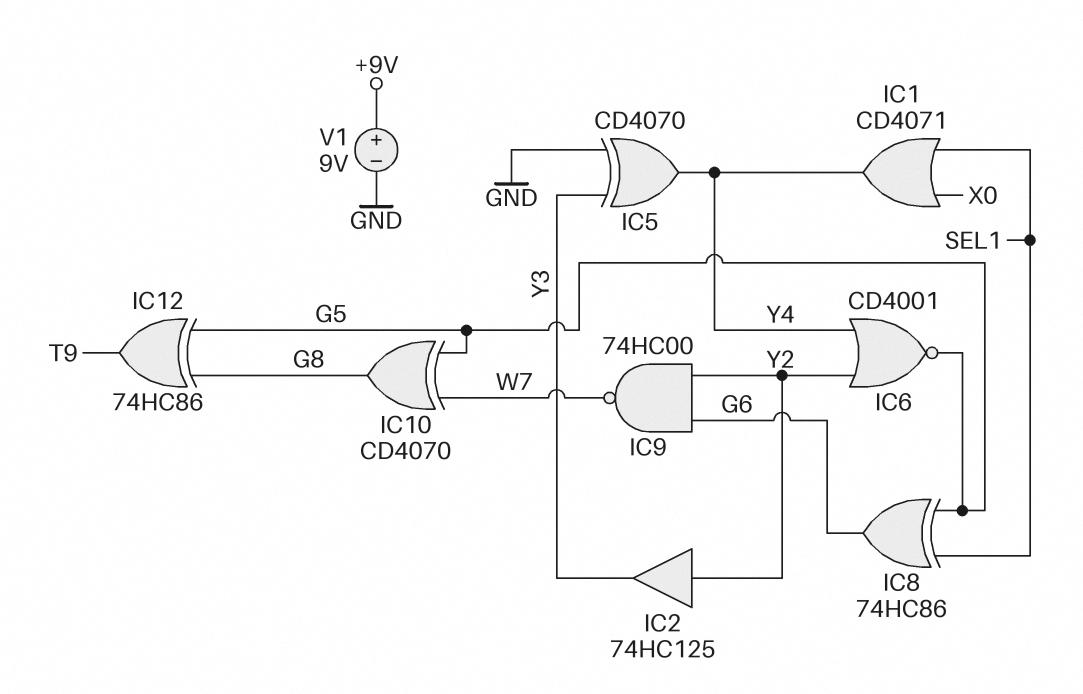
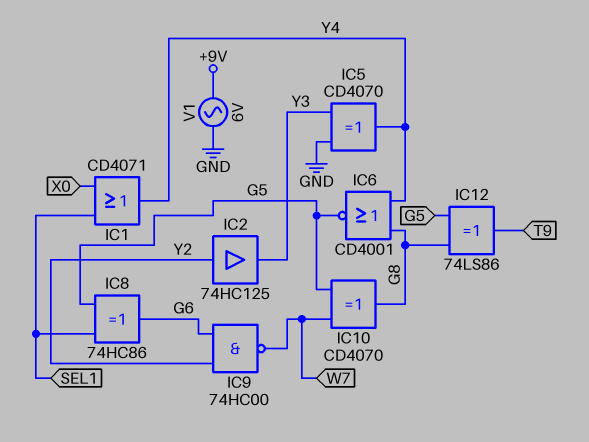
IC6: NOR CD4001 (in Y2, in Y4, out G5) -> NOR CD4001 (in G8, in Y4, out G5)
IC12: XOR 74HC86 (in G5, in G8, out T9) -> XOR 74LS86 (in G5, in G8, out T9)
V1: 9V (plus +9V, minus GND) -> AC 6V (+9V, GND)

